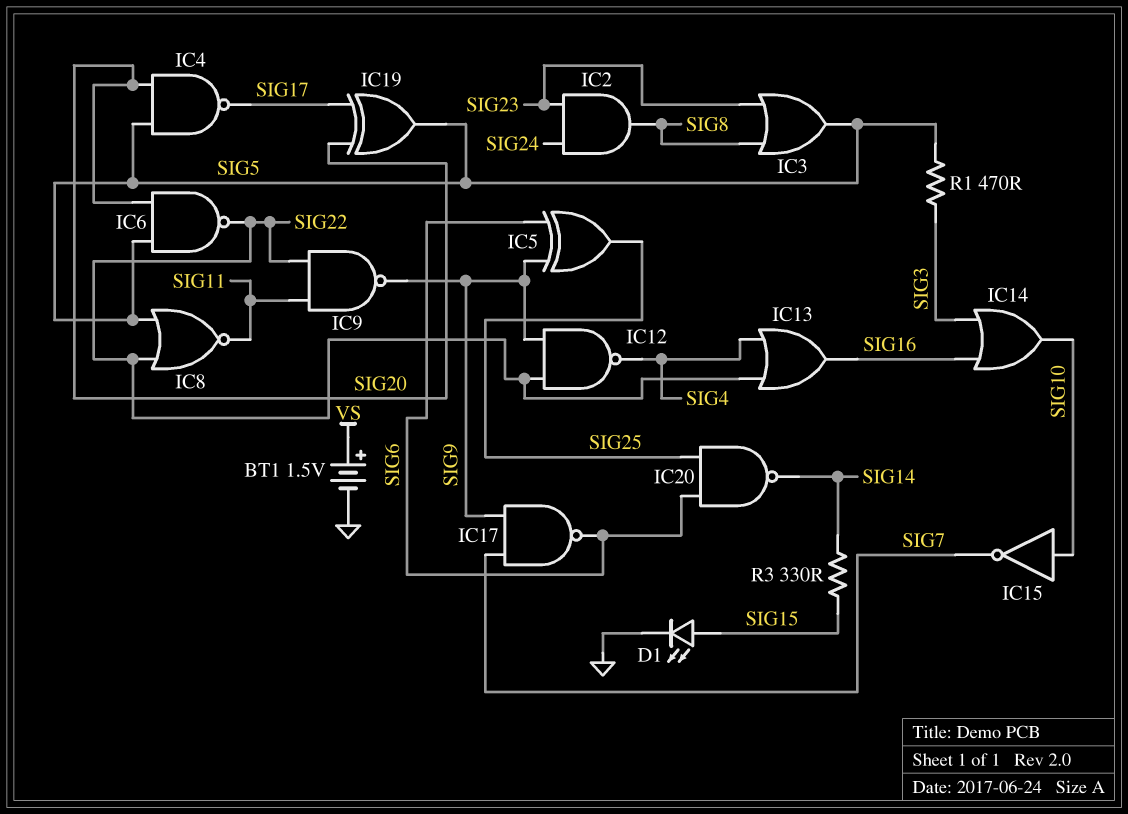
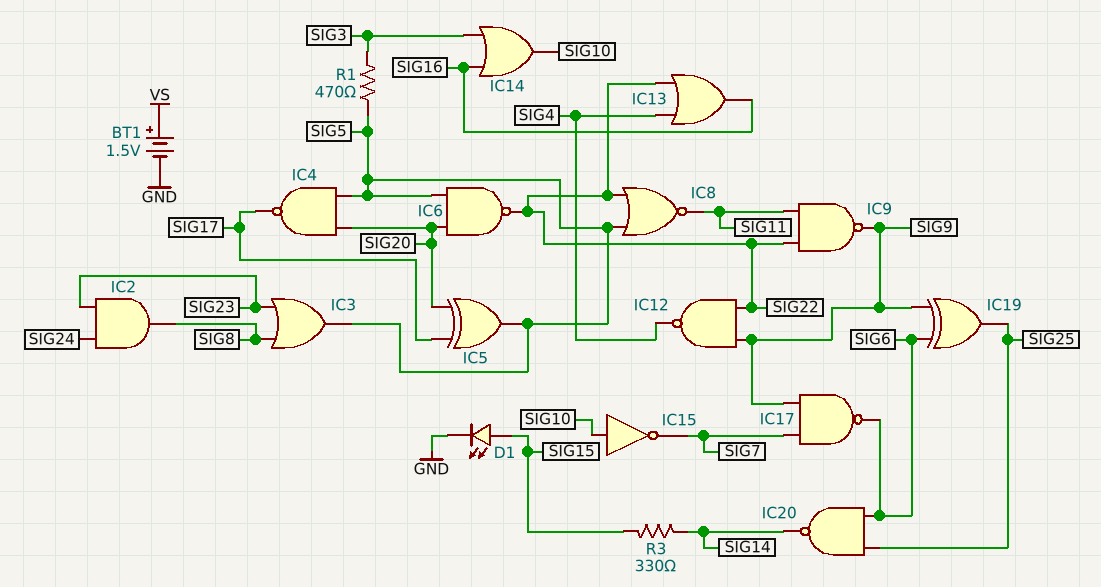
IC5: XOR (in SIG6, in SIG9, out SIG25) -> XOR (in SIG17, in SIG20, out SIG5)
IC19: XOR (in SIG17, in SIG20, out SIG5) -> XOR (in SIG6, in SIG9, out SIG25)

